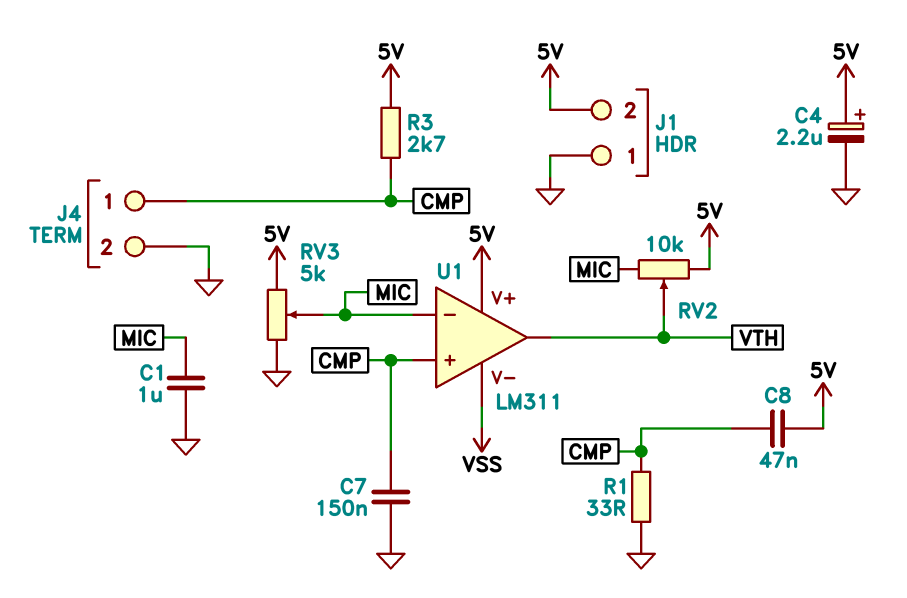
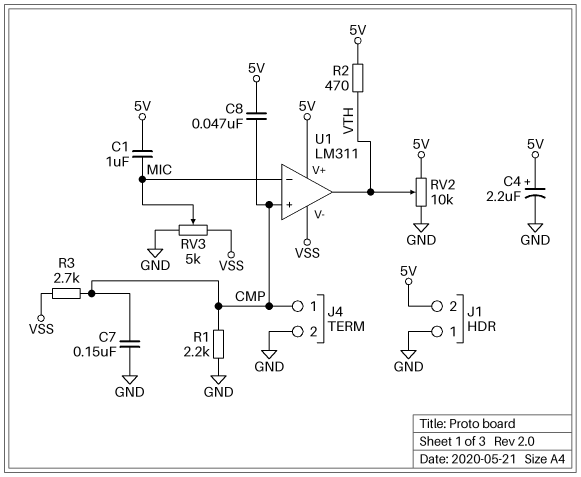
C1: 1uF (GND, MIC) -> 1uF (5V, MIC)
R1: 33 (CMP, GND) -> 2.2k (CMP, GND)
R2: none -> 470 (5V, VTH)
R3: 2.7k (5V, CMP) -> 2.7k (CMP, VSS)
RV2: 10k (5V, MIC, wiper VTH) -> 10k (5V, GND, wiper VTH)
RV3: 5k (5V, GND, wiper MIC) -> 5k (GND, VSS, wiper MIC)

